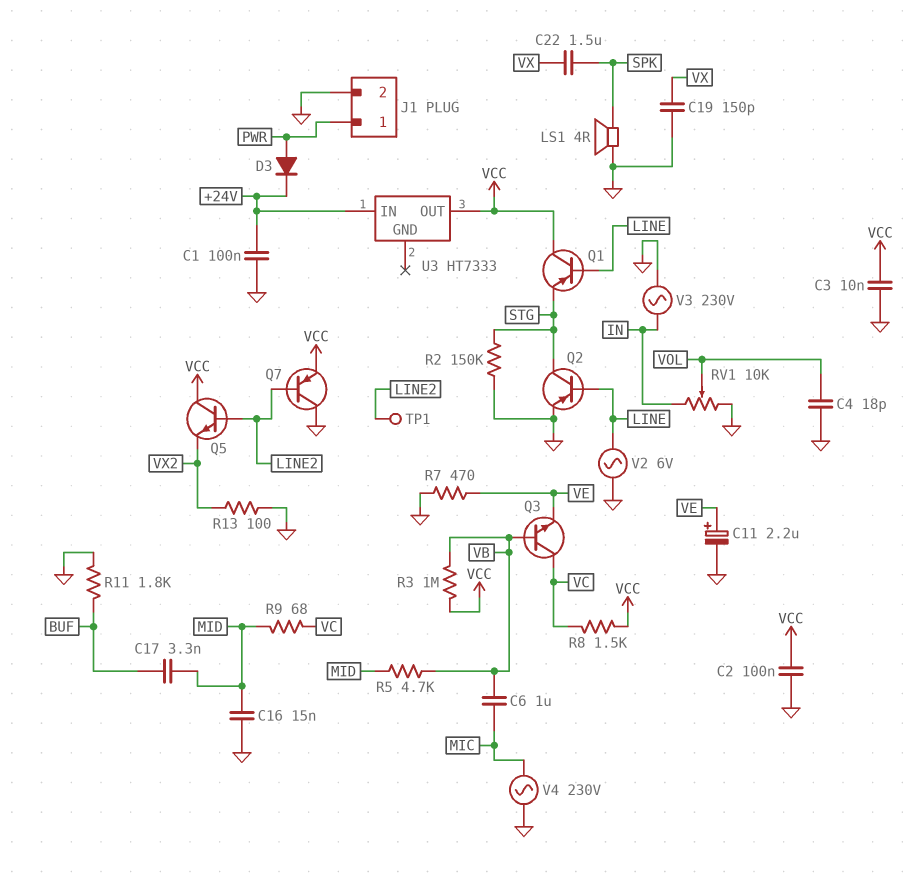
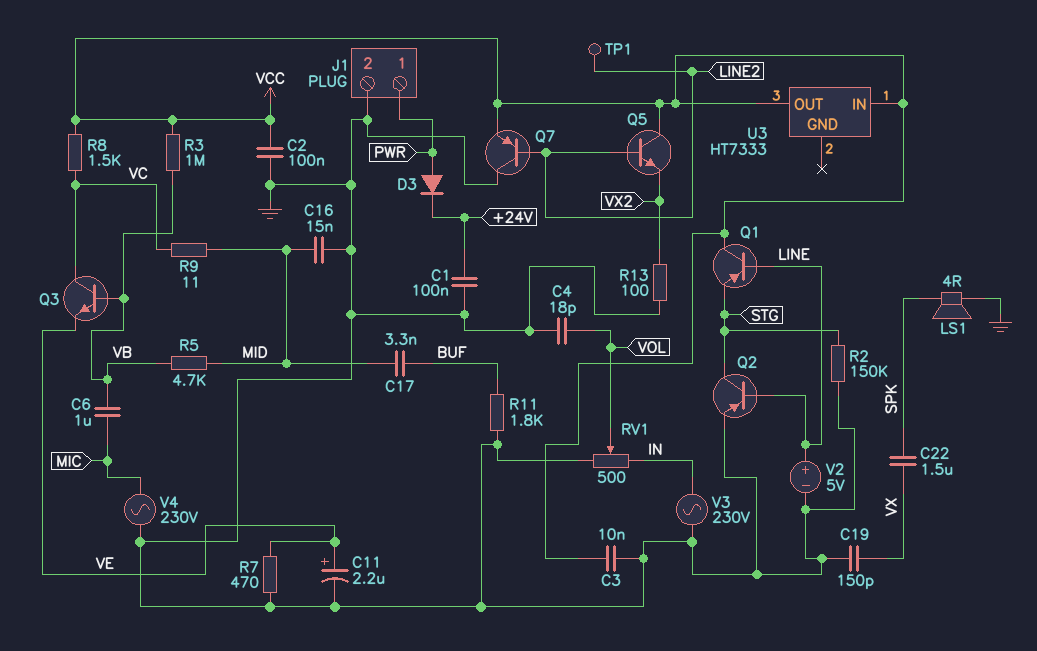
R9: 68 (MID, VC) -> 11 (MID, VC)
RV1: 10k (GND, IN, wiper VOL) -> 500 (GND, IN, wiper VOL)
U3 pin IN: +24V -> VCC
V2: AC 6V (GND, LINE) -> 5V (plus LINE, minus GND)

